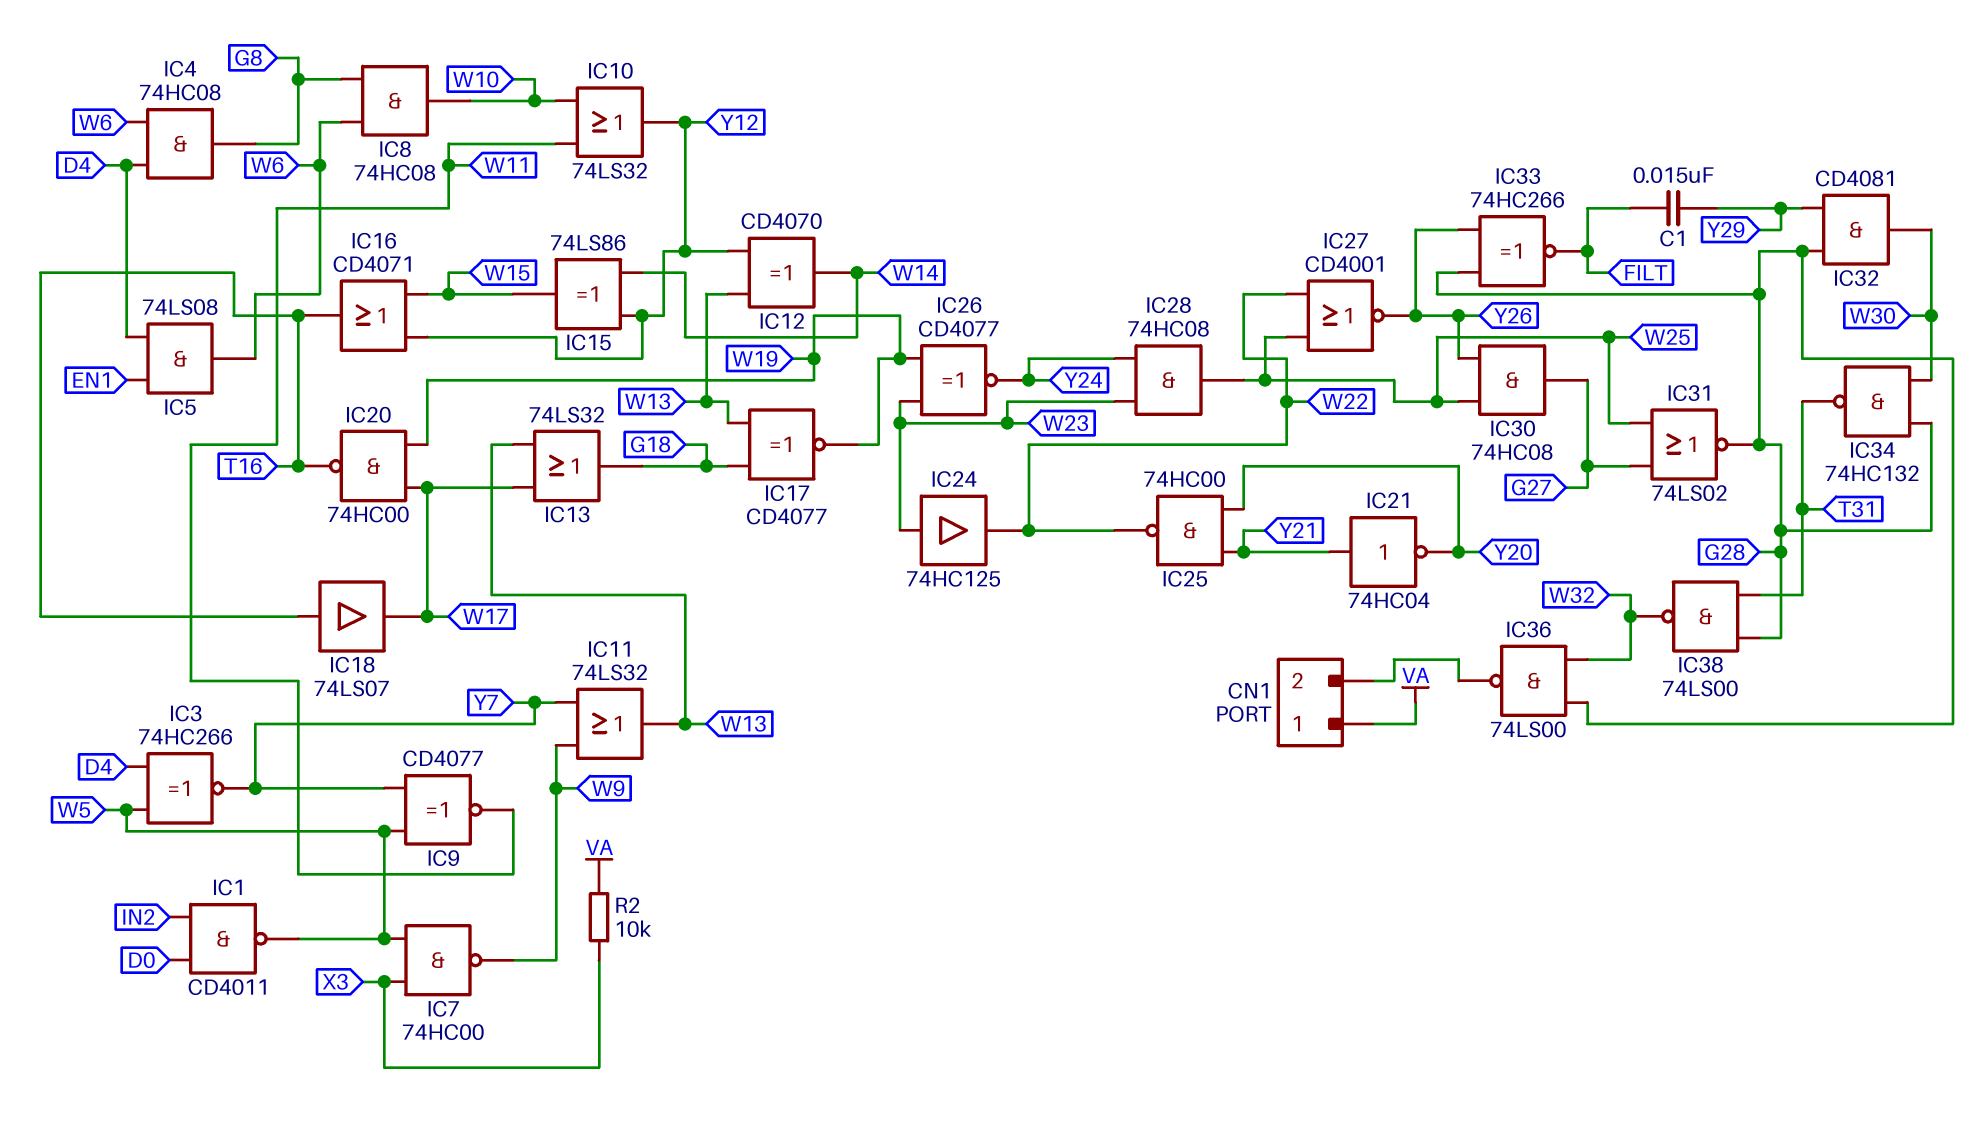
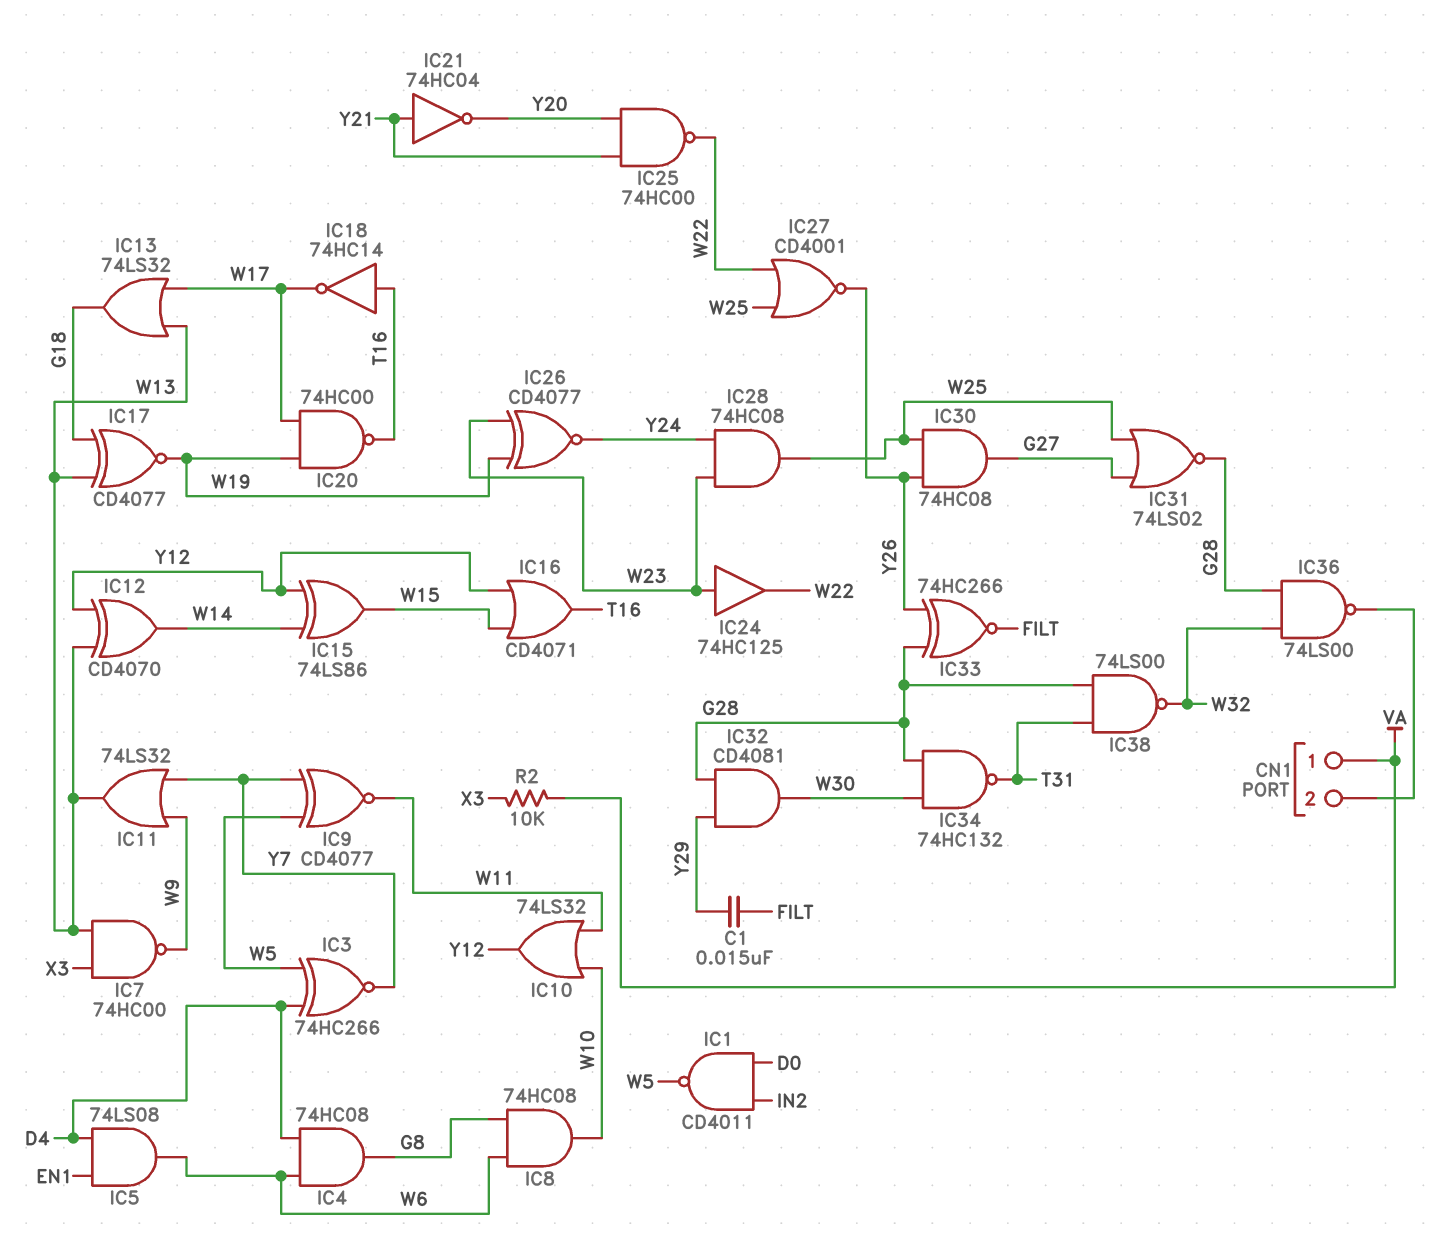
IC7: NAND 74HC00 (in W5, in X3, out W9) -> NAND 74HC00 (in W13, in X3, out W9)
IC18: buffer 74LS07 (in T16, out W17) -> NOT 74HC14 (in T16, out W17)

